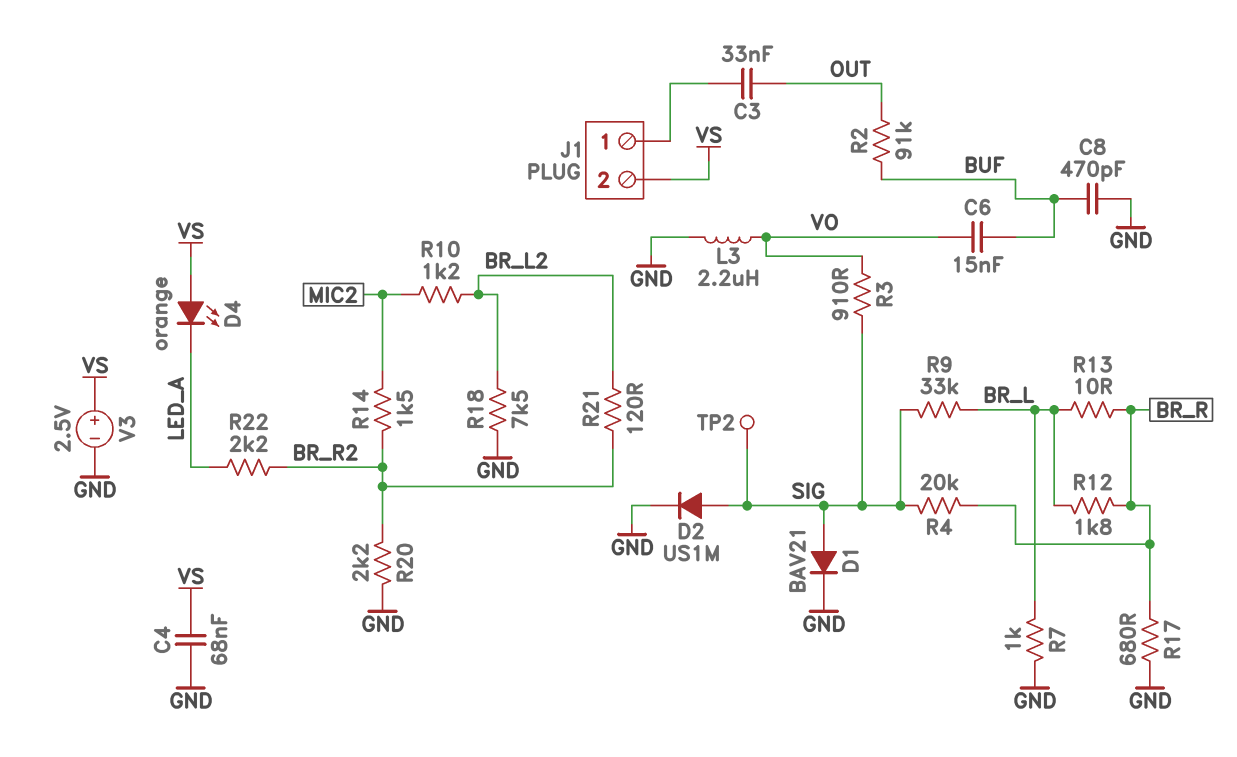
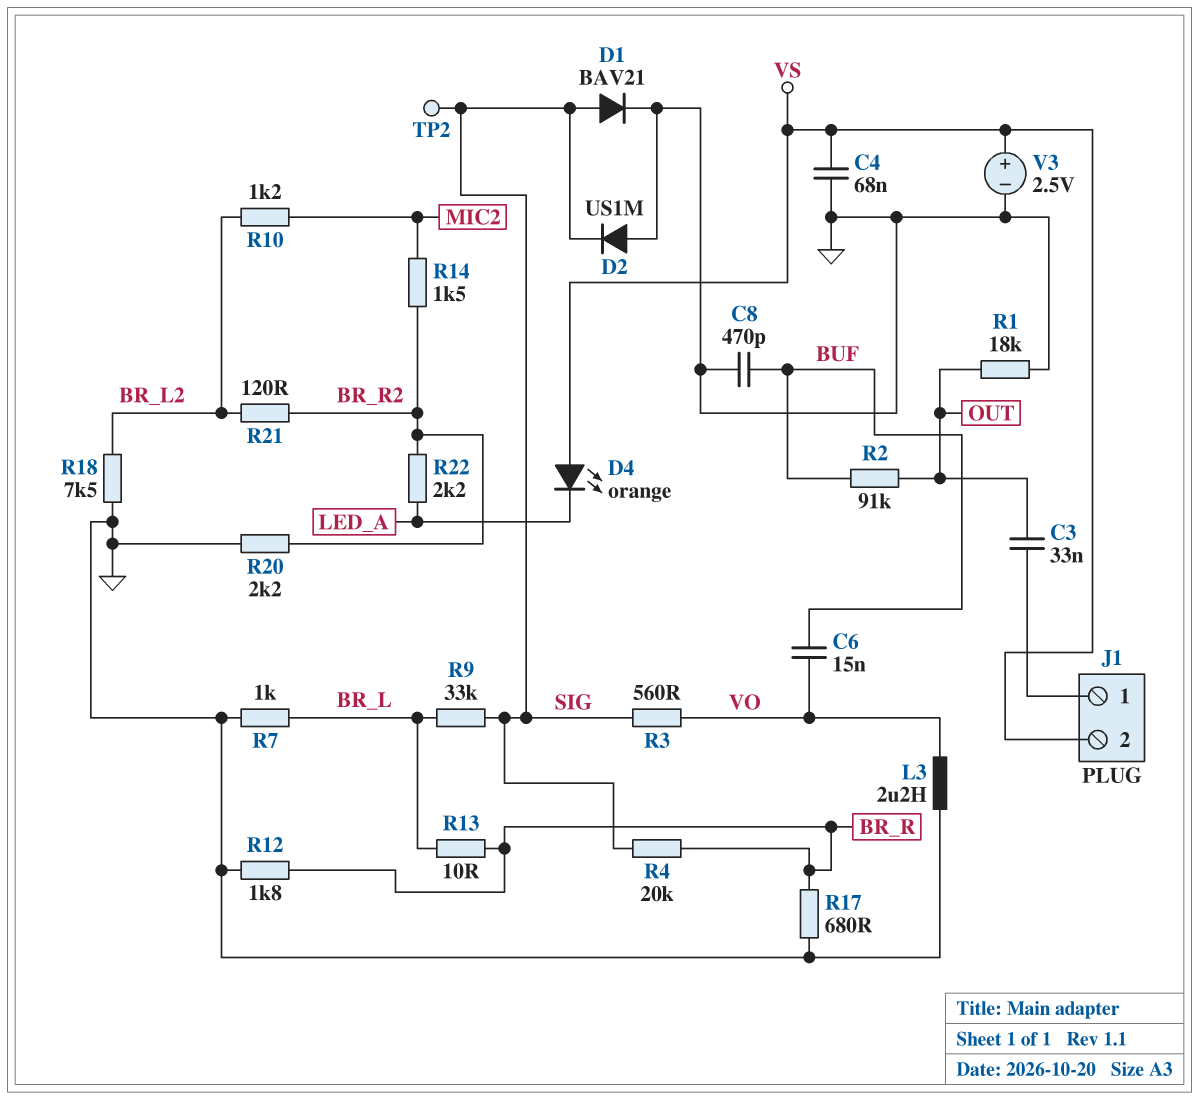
D2: diode US1M (A SIG, K GND) -> diode US1M (A GND, K SIG)
R1: none -> 18k (GND, OUT)
R3: 910 (SIG, VO) -> 560 (SIG, VO)
R12: 1.8k (BR_L, BR_R) -> 1.8k (BR_R, GND)

